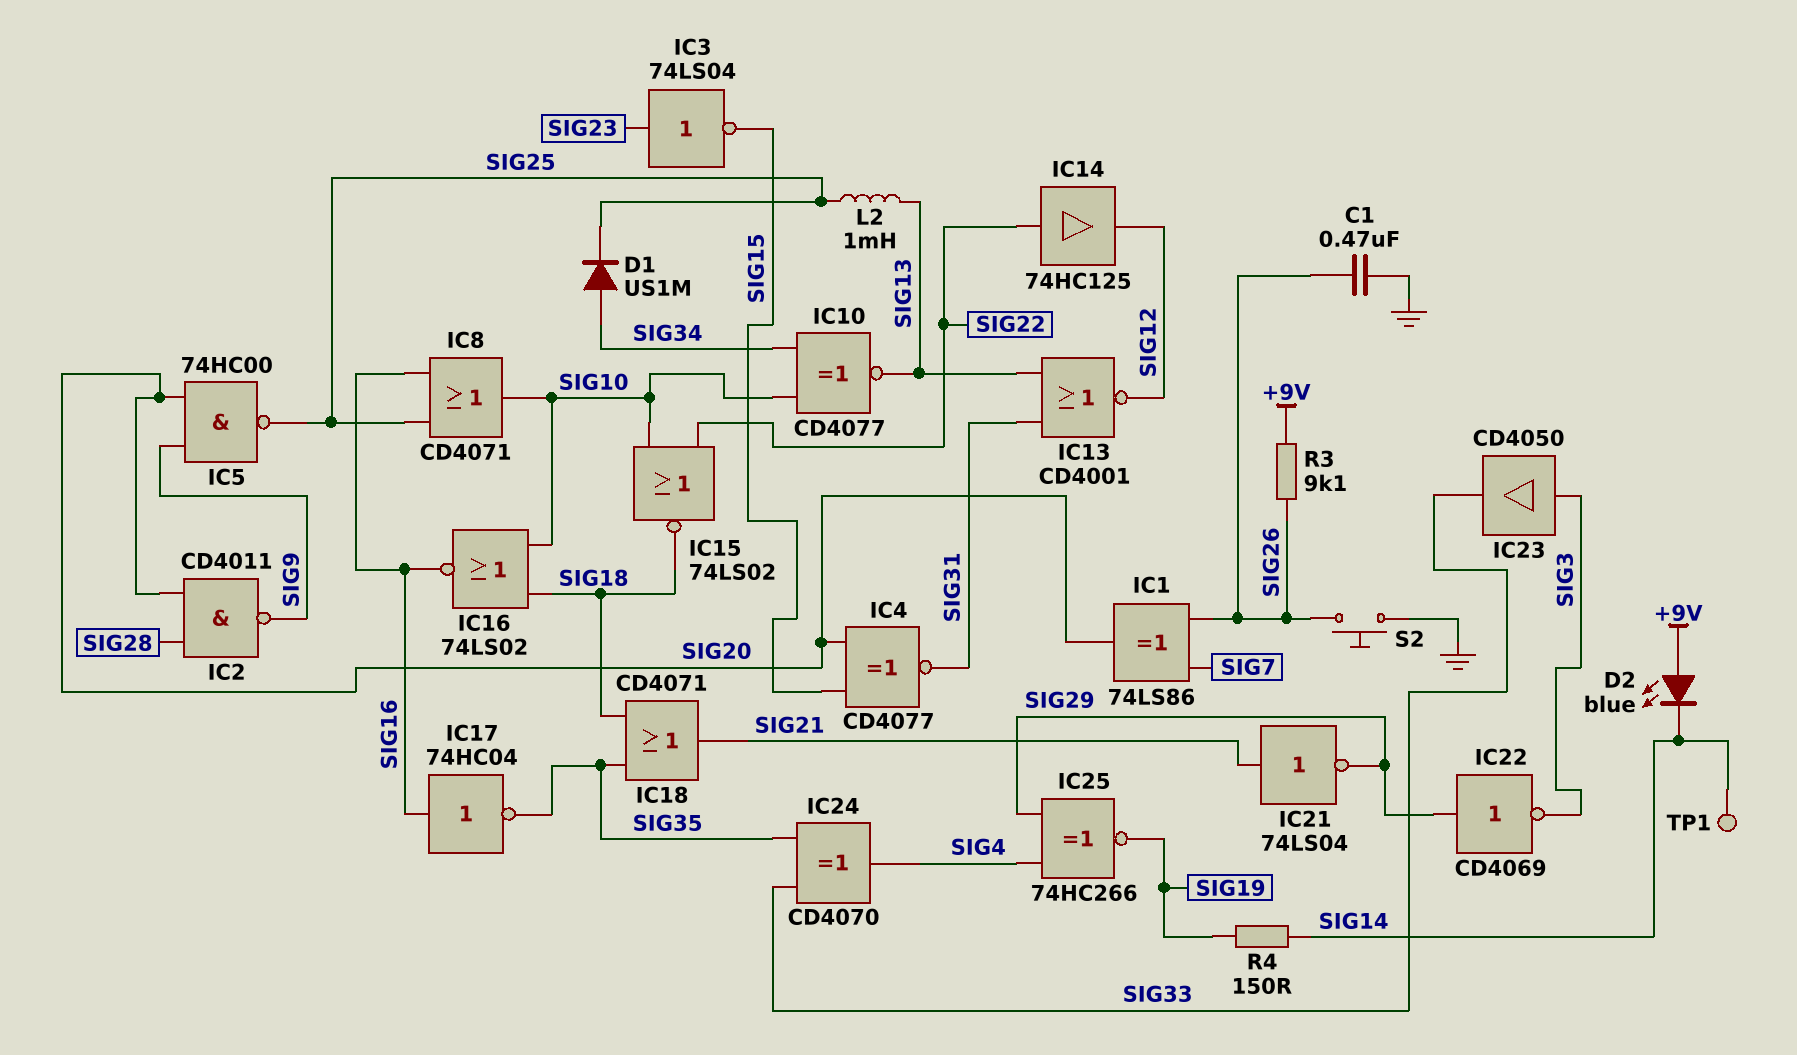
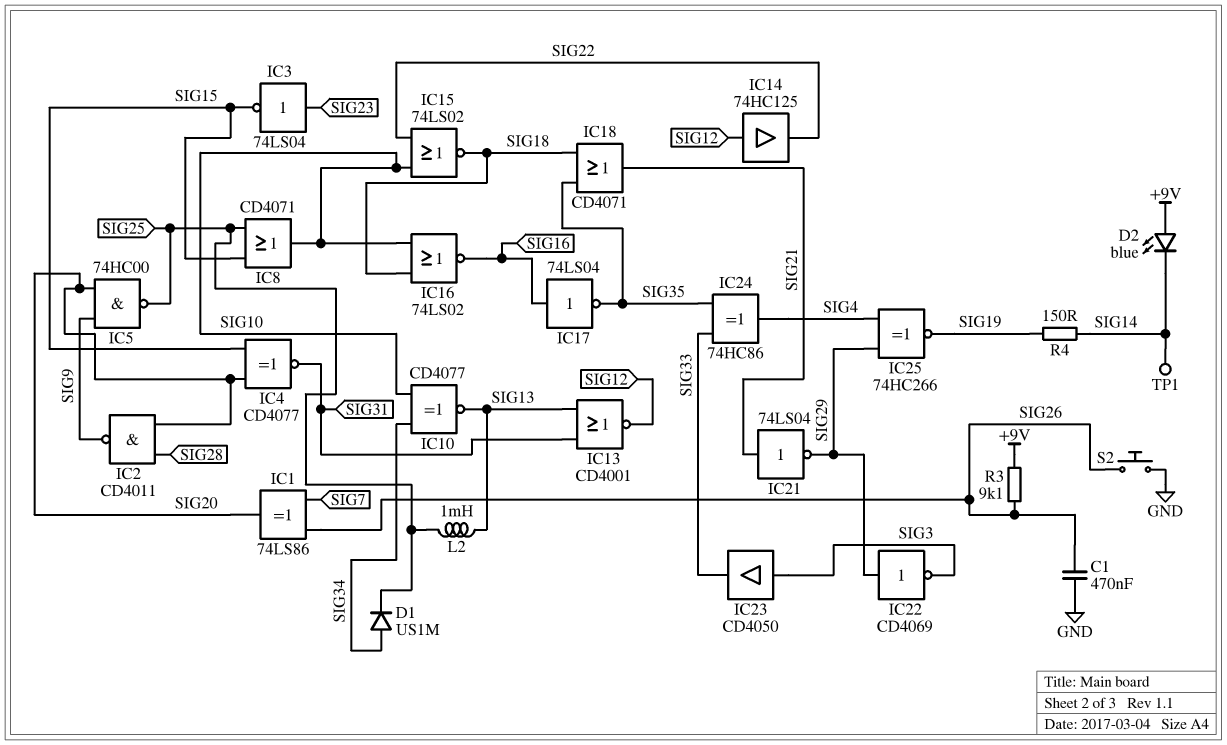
IC8: OR CD4071 (in SIG16, in SIG25, out SIG10) -> OR CD4071 (in SIG15, in SIG25, out SIG10)
IC14: buffer 74HC125 (in SIG22, out SIG12) -> buffer 74HC125 (in SIG12, out SIG22)
IC17: NOT 74HC04 (in SIG16, out SIG35) -> NOT 74LS04 (in SIG16, out SIG35)
IC24: XOR CD4070 (in SIG33, in SIG35, out SIG4) -> XOR 74HC86 (in SIG33, in SIG35, out SIG4)

